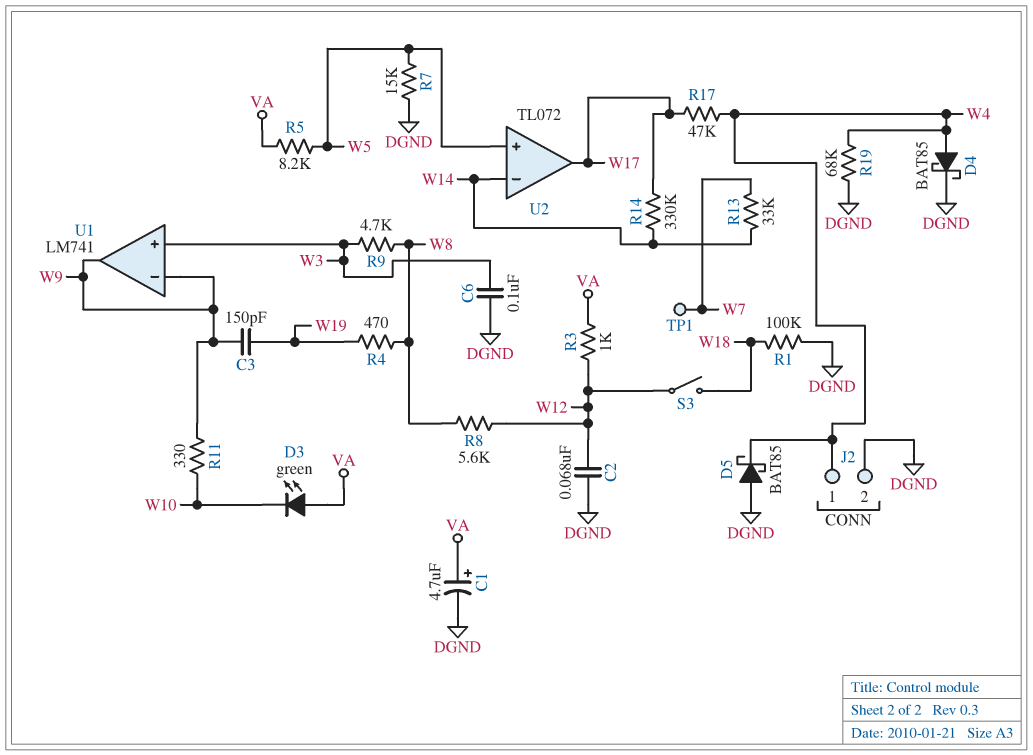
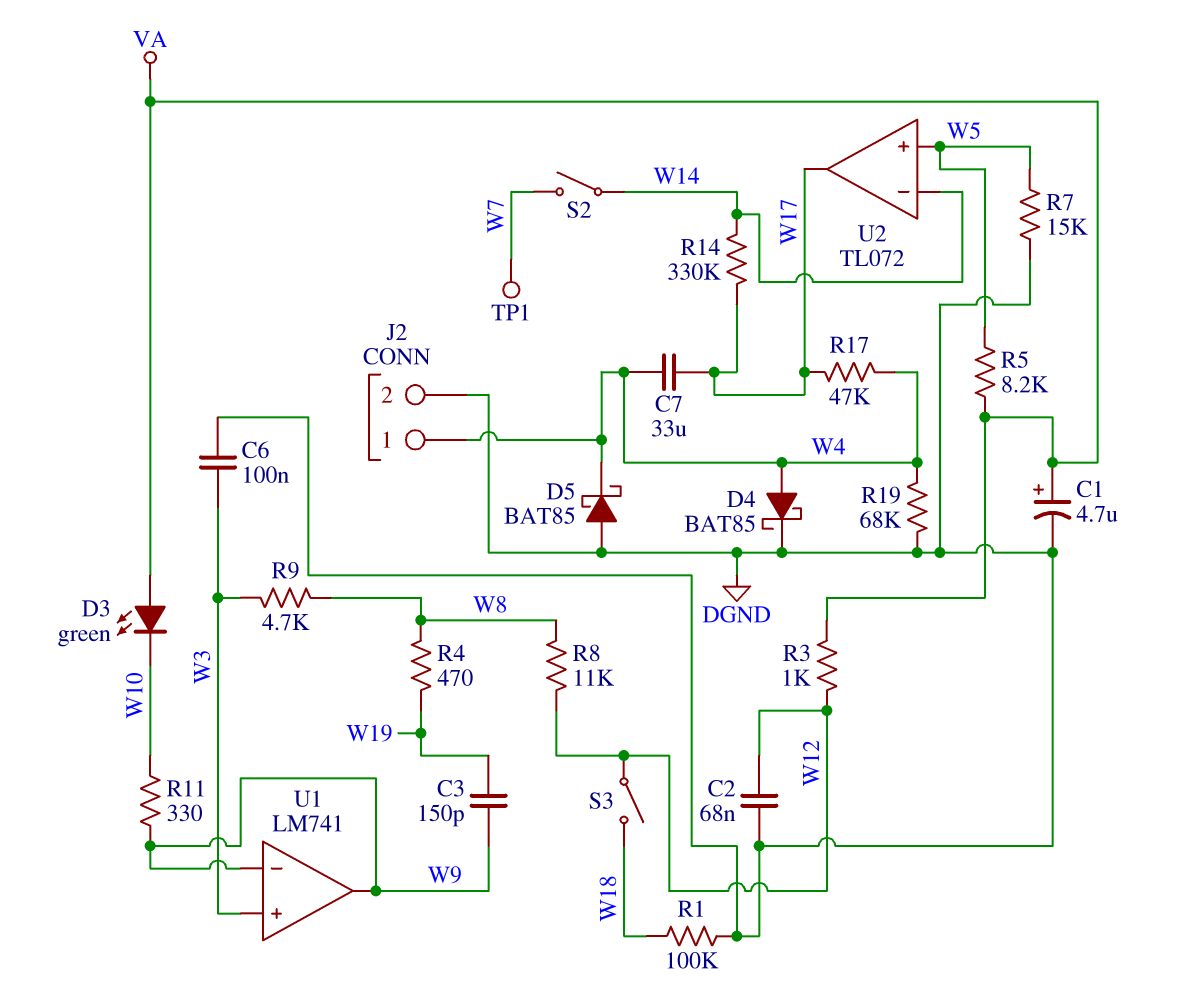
C7: none -> 33uF (W4, W17)
R8: 5.6k (W8, W12) -> 11k (W8, W12)
R13: 33k (W7, W14) -> none
S2: none -> switch (W7, W14)

